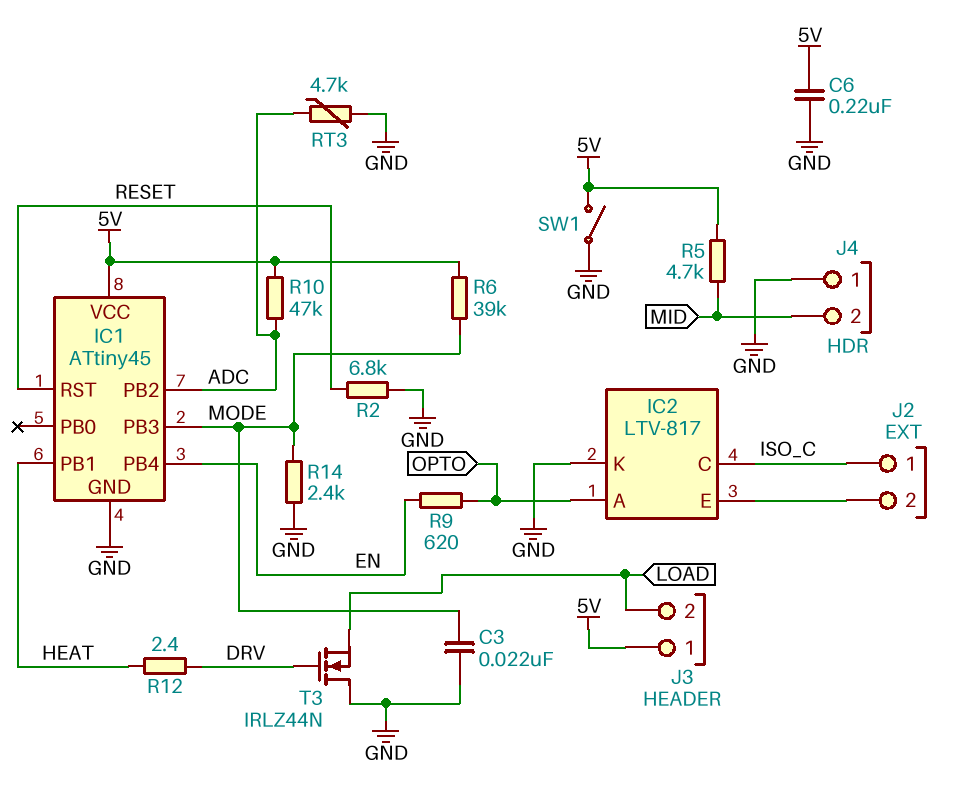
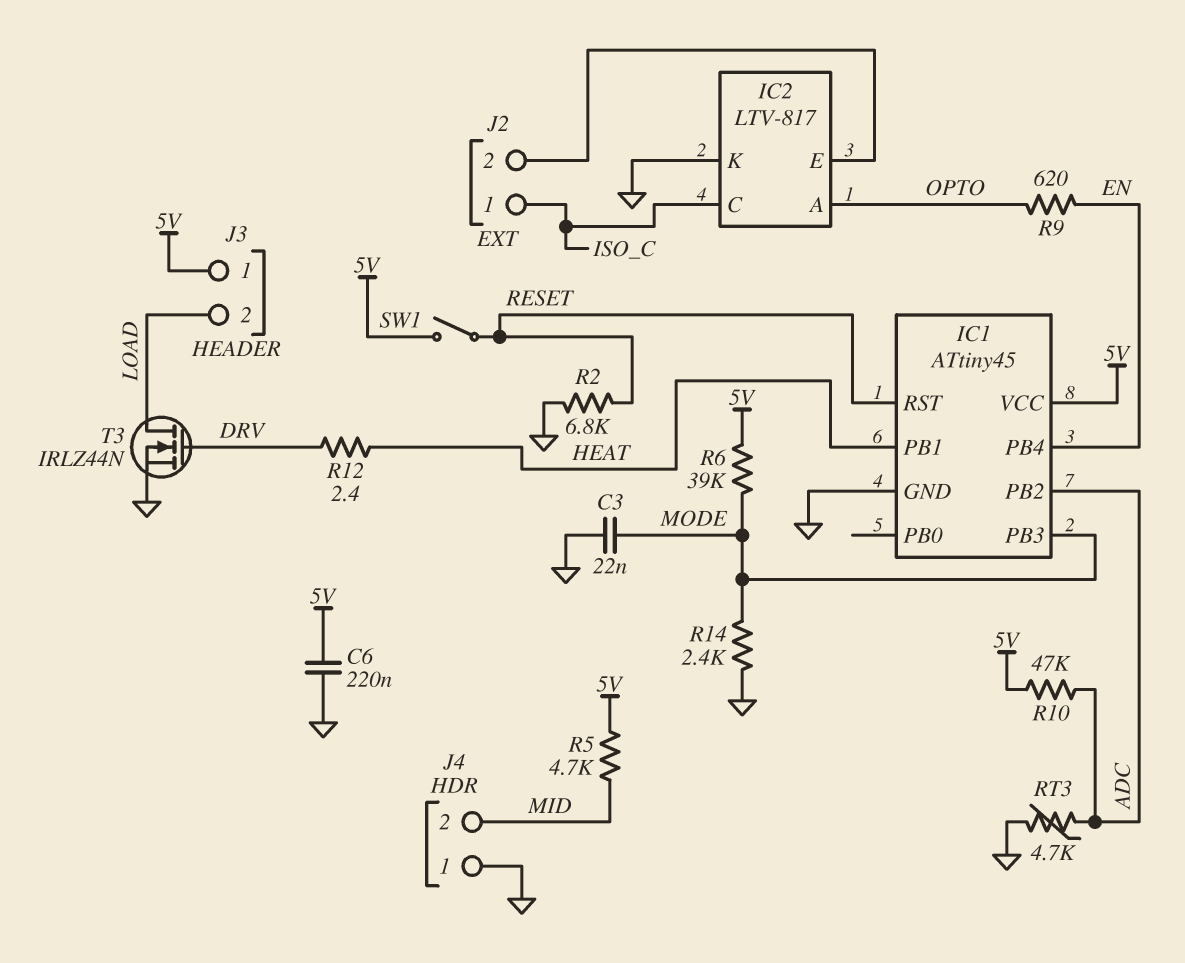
SW1: switch (5V, GND) -> switch (5V, RESET)
T3: NMOS IRLZ44N (G DRV, D GND, S LOAD) -> NMOS IRLZ44N (G DRV, D LOAD, S GND)

